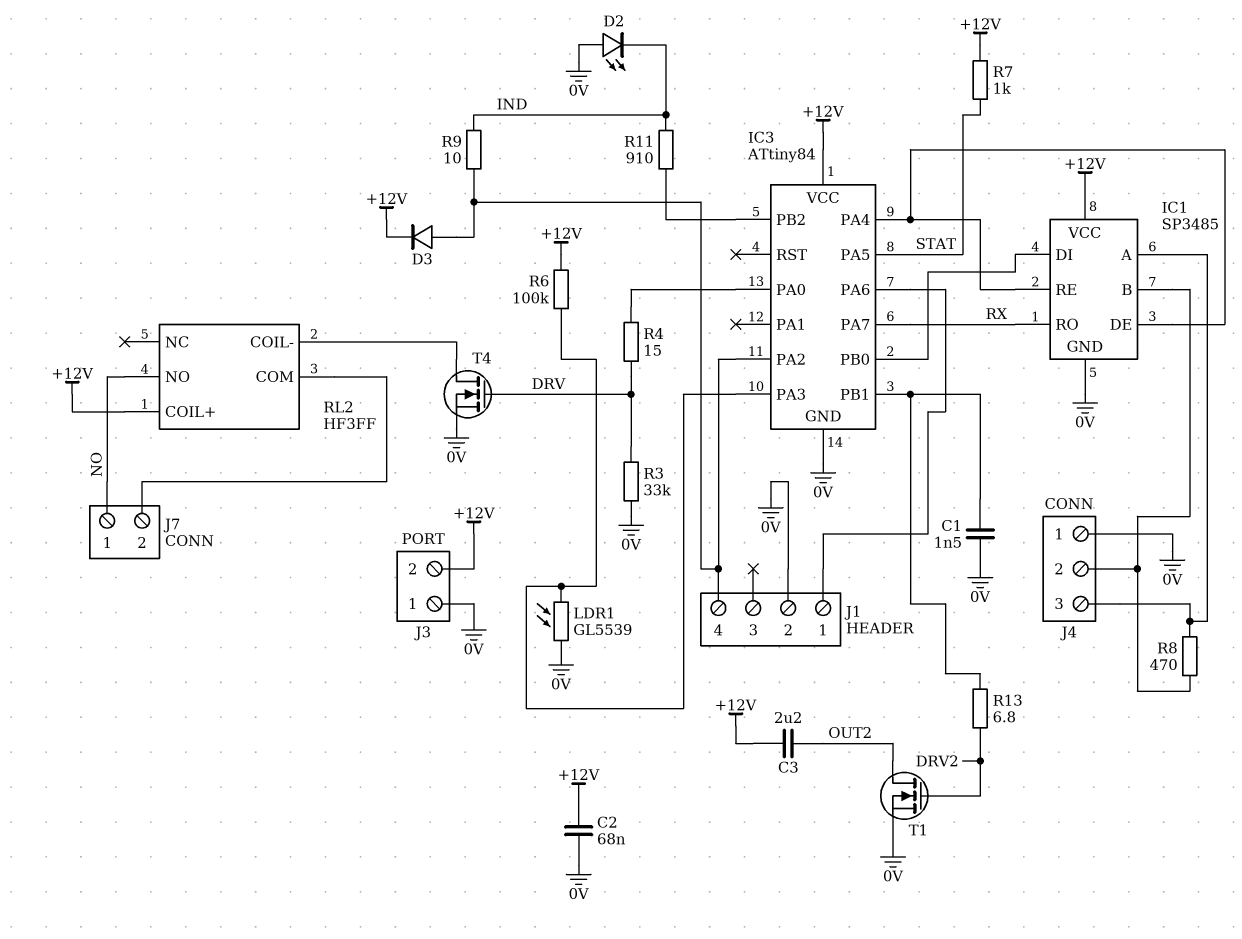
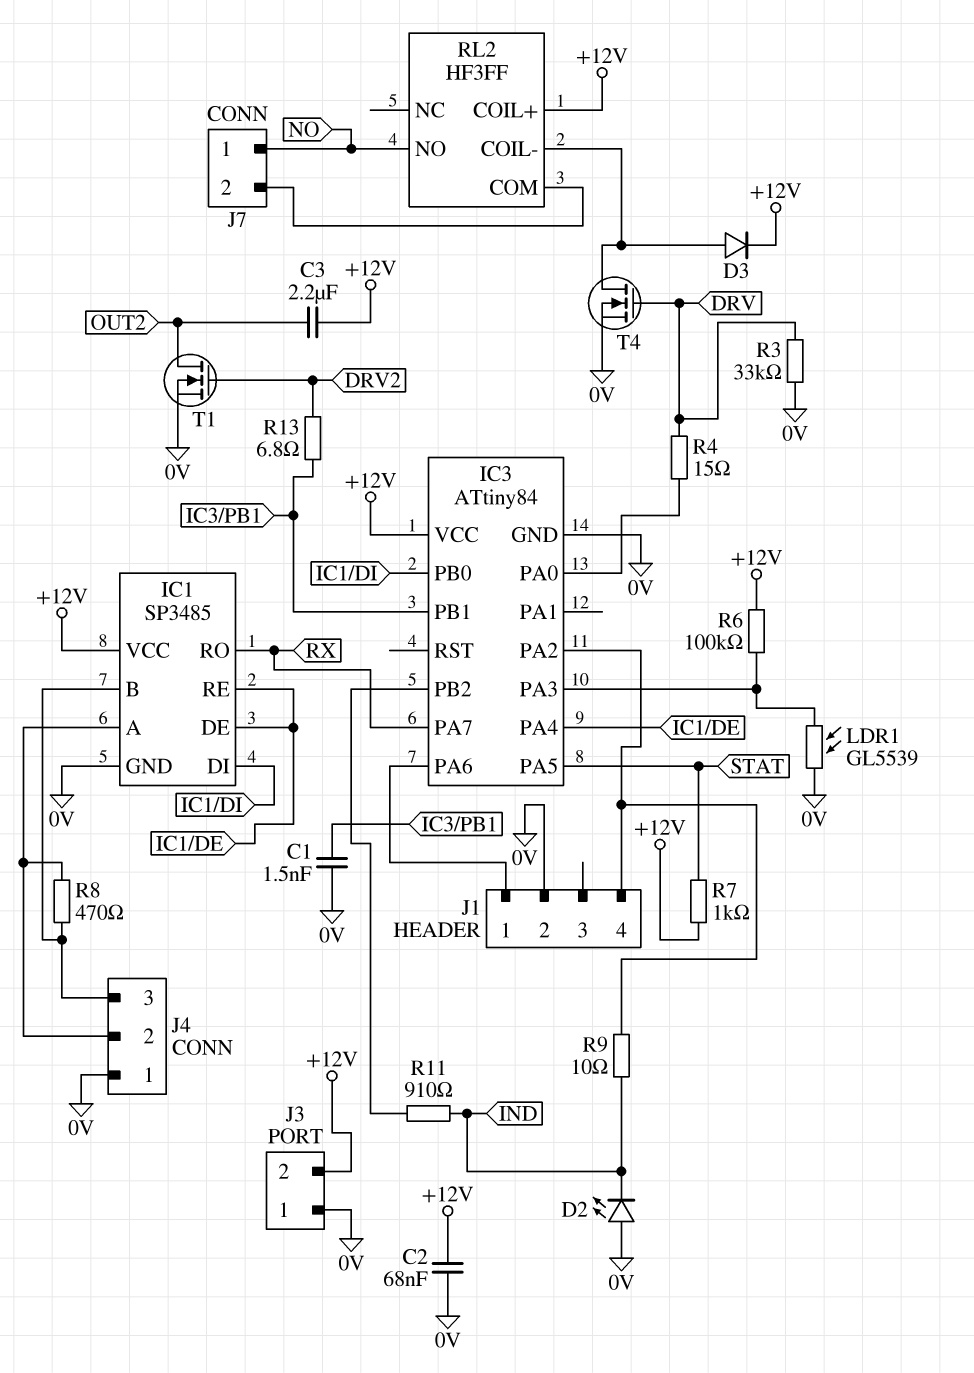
D3: diode (A IC3/PA2, K +12V) -> diode (A RL2/COIL-, K +12V)
J4 pin 2: IC1/B -> IC1/A
J4 pin 3: IC1/A -> IC1/B

